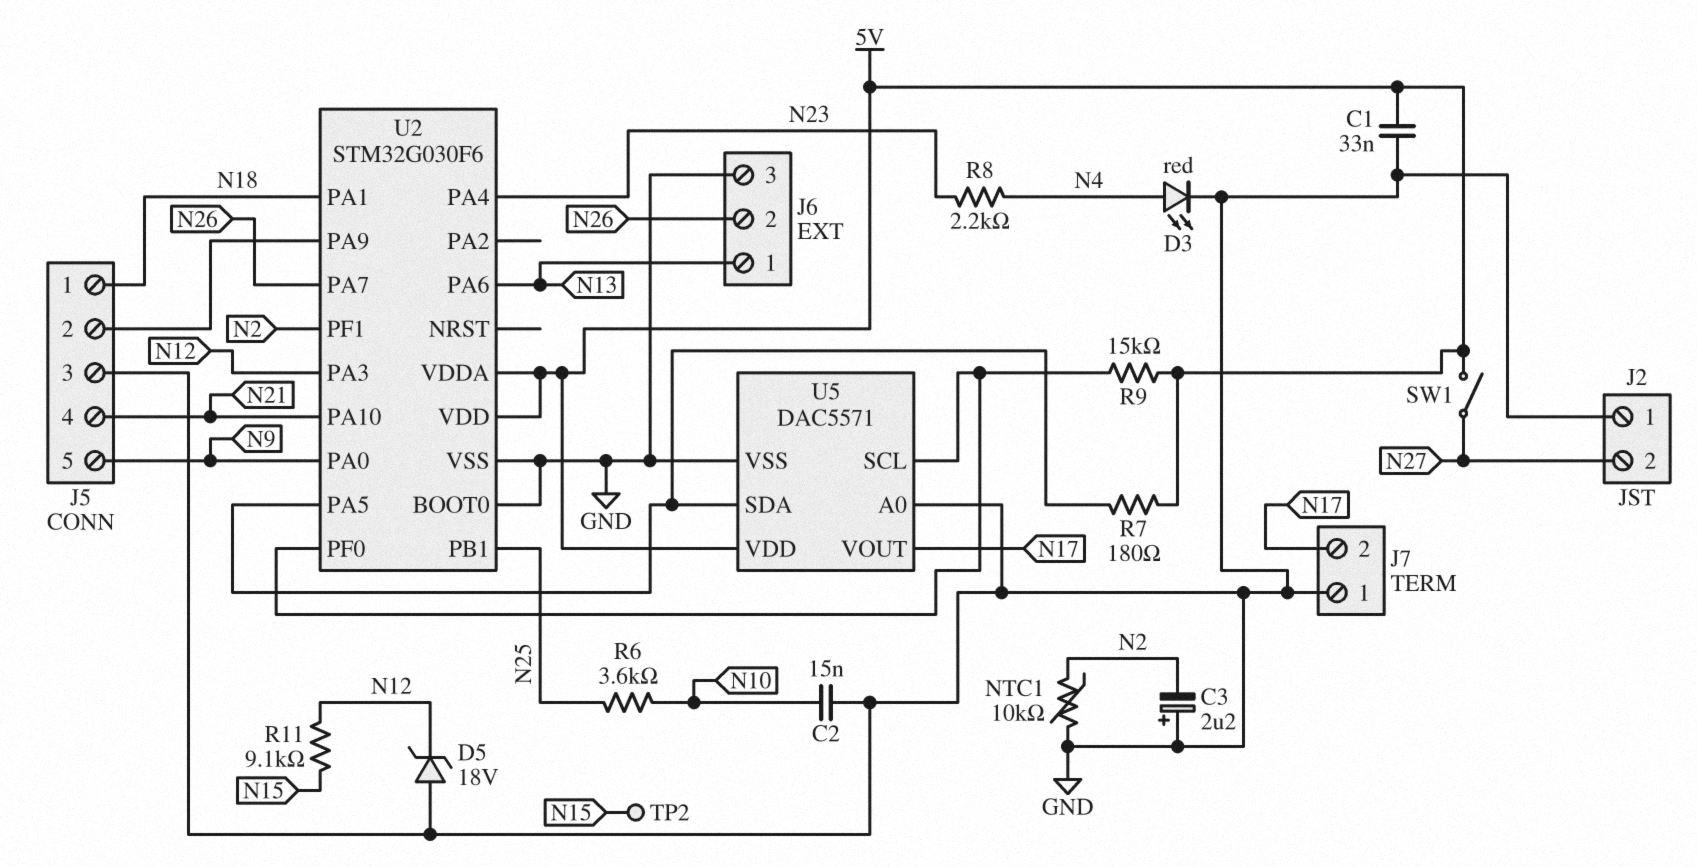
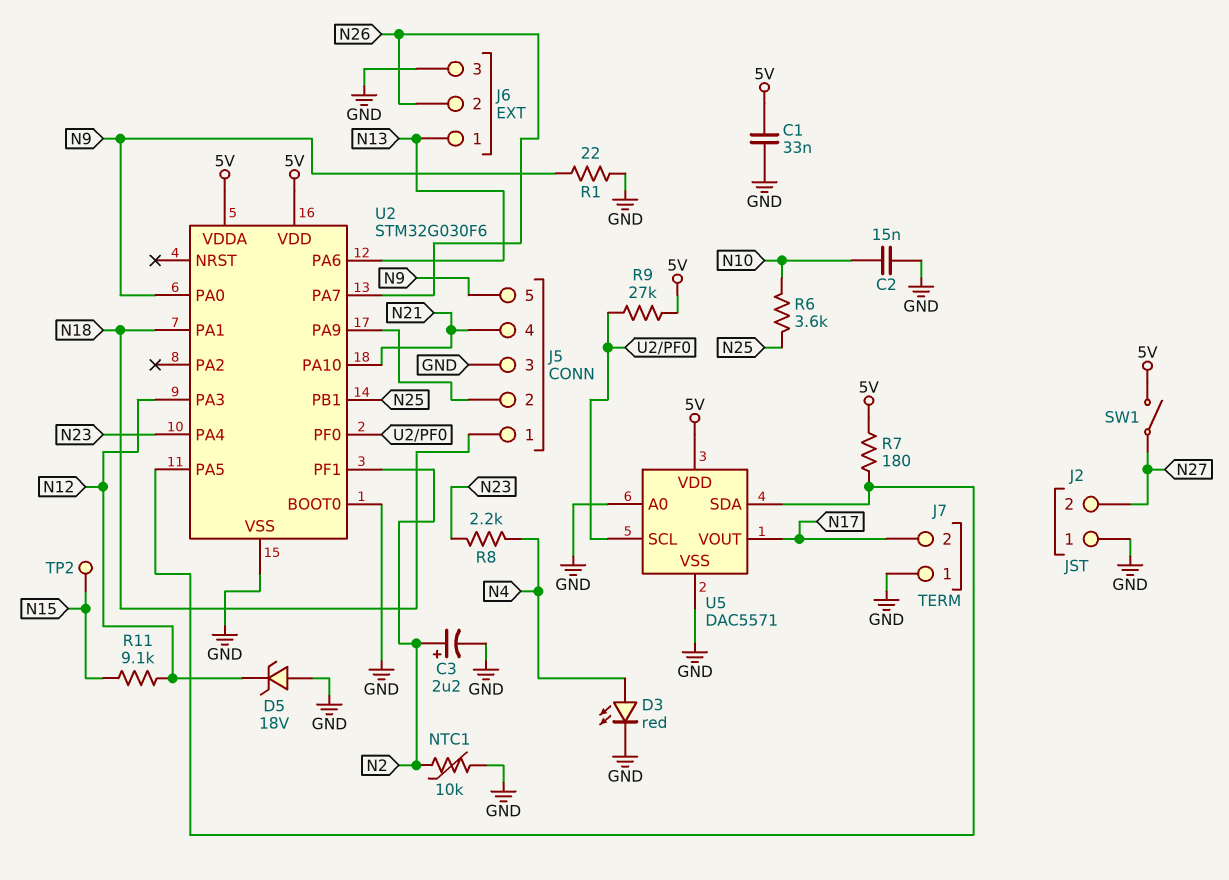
C3: 2.2uF (plus GND, minus N2) -> 2.2uF (plus N2, minus GND)
R1: none -> 22 (GND, N9)
R9: 15k (5V, U2/PF0) -> 27k (5V, U2/PF0)

